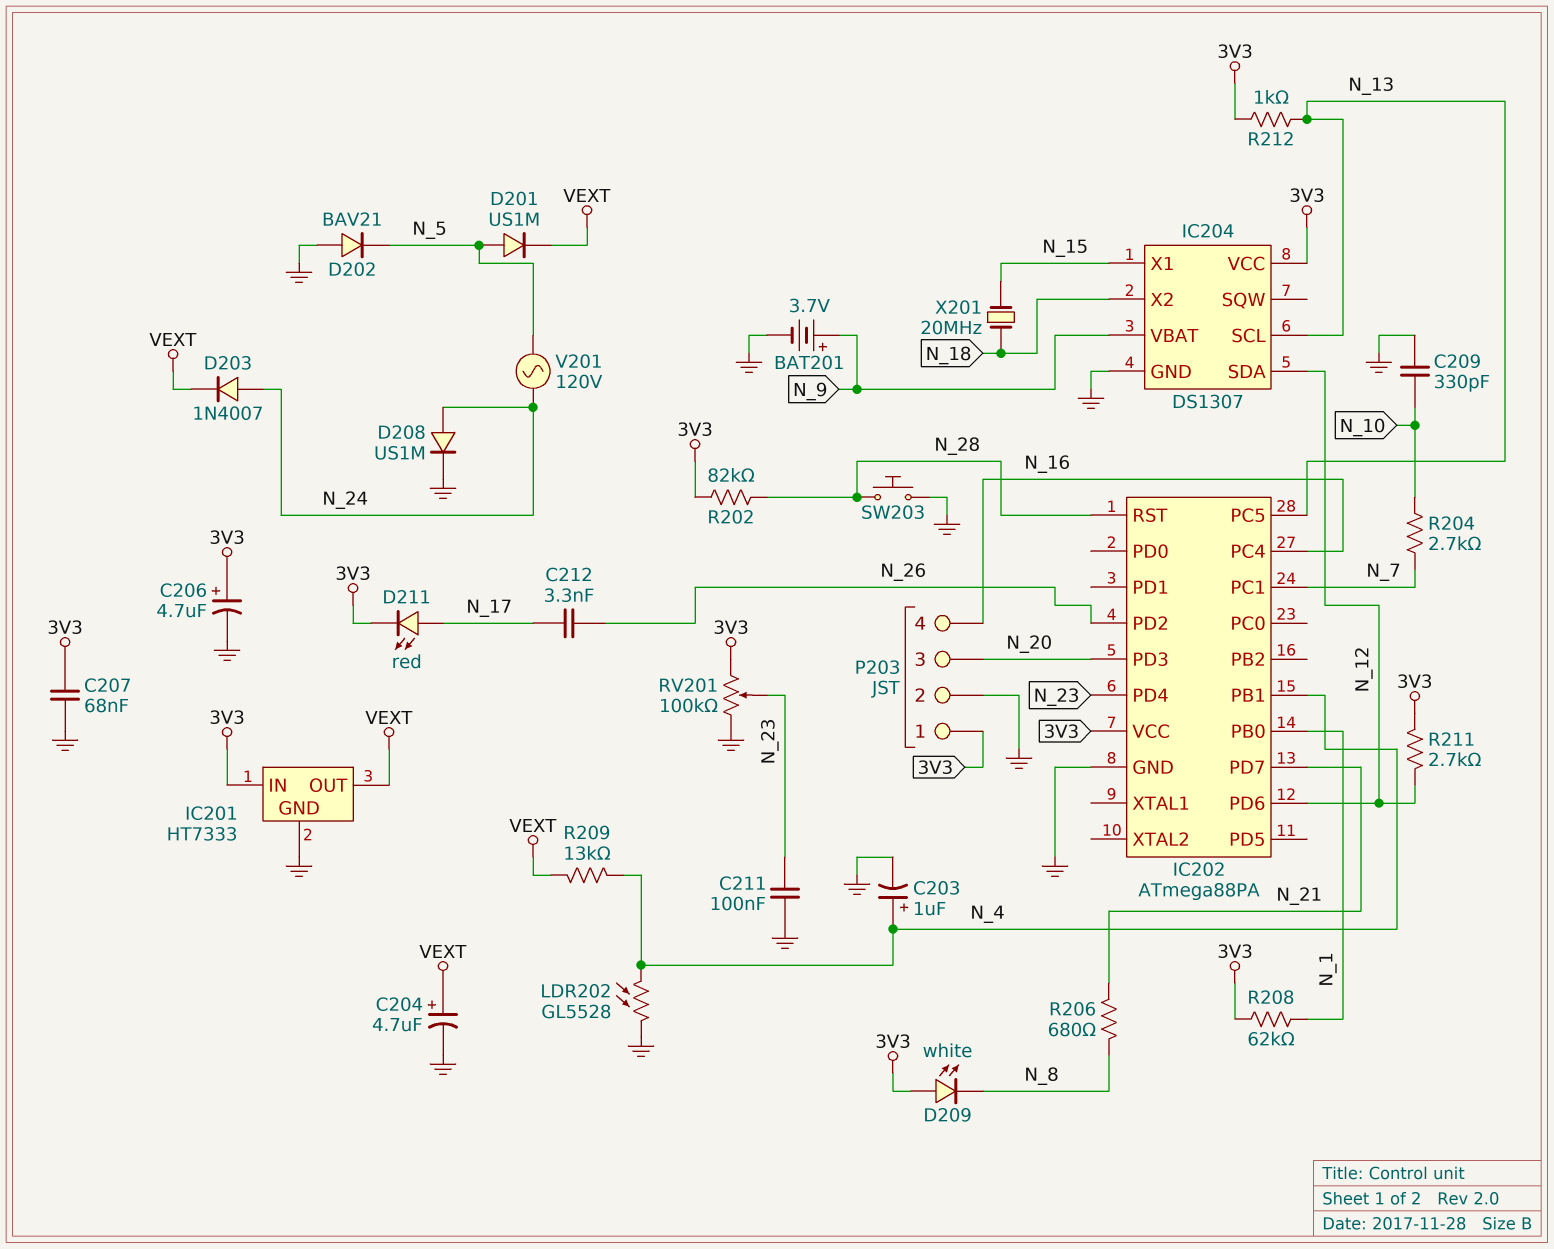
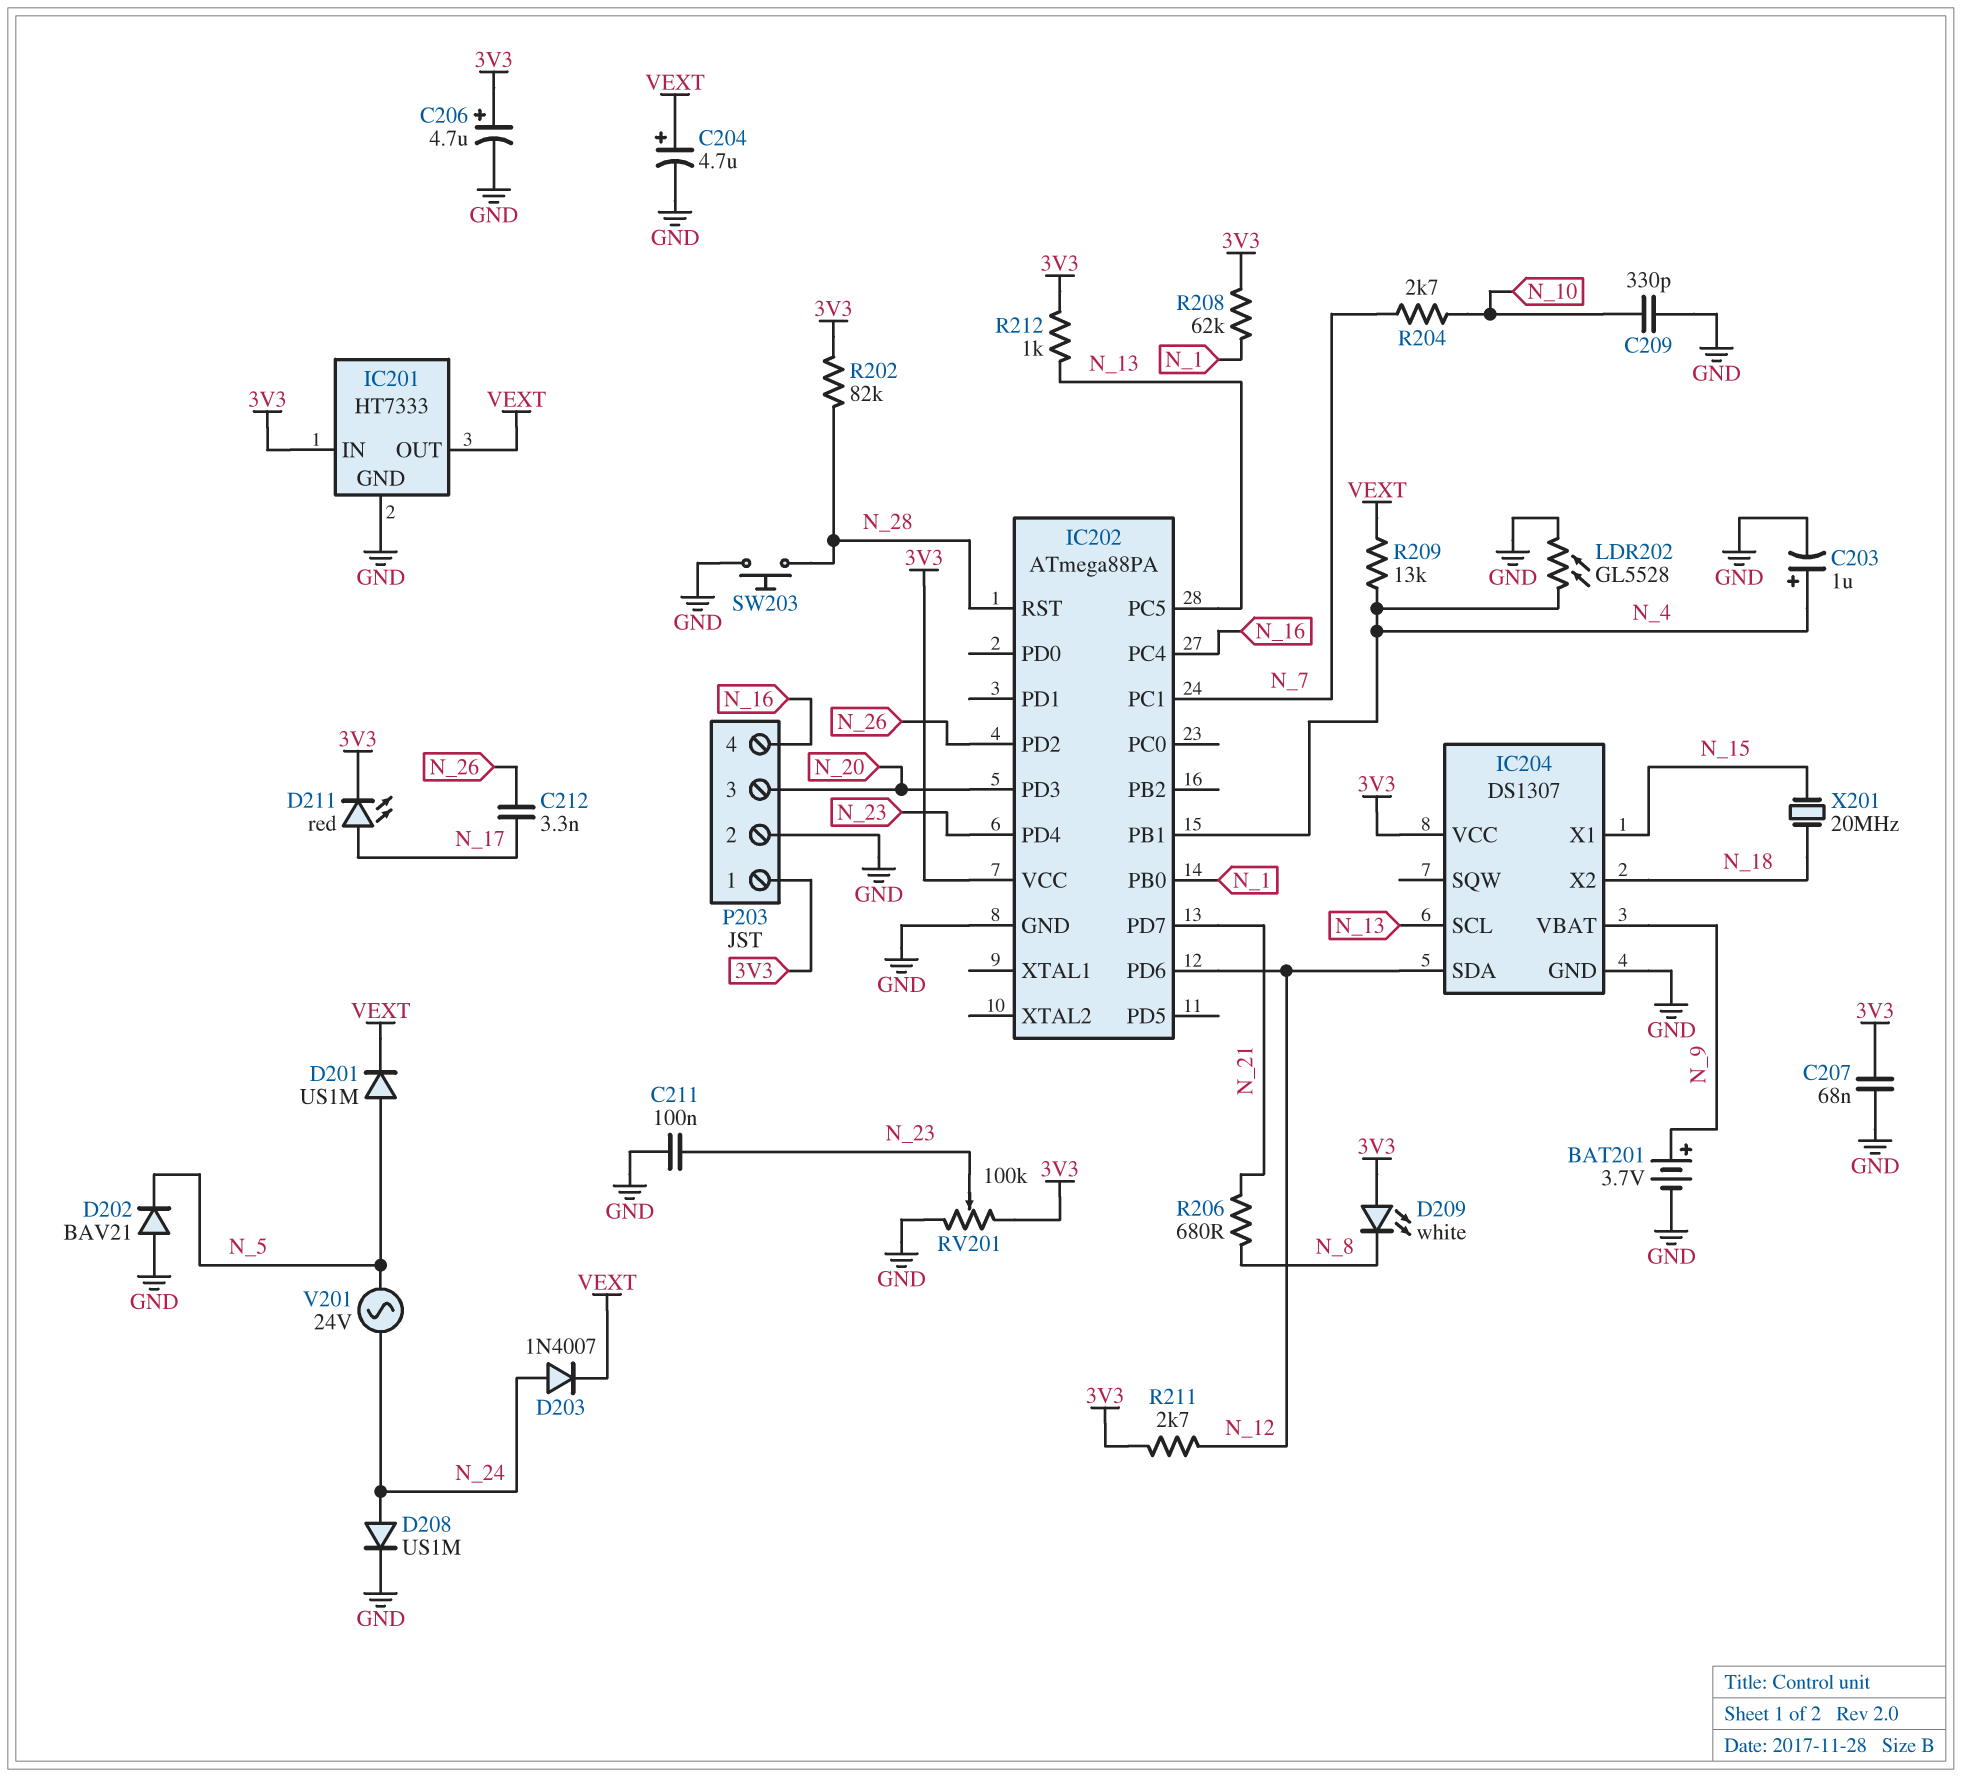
V201: AC 120V (N_5, N_24) -> AC 24V (N_5, N_24)

